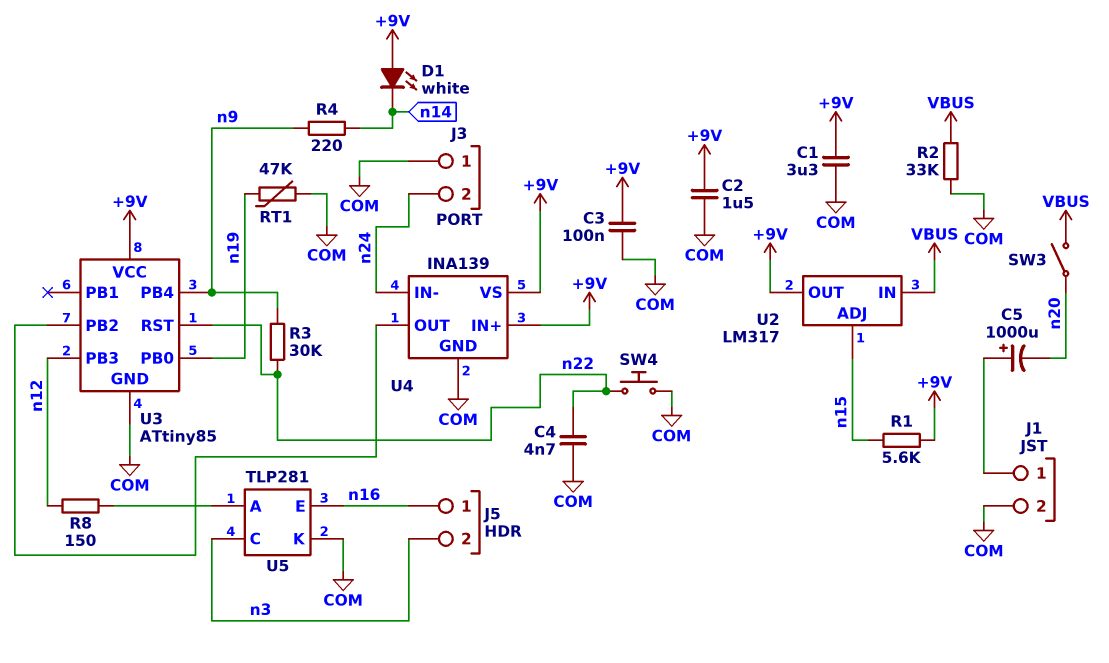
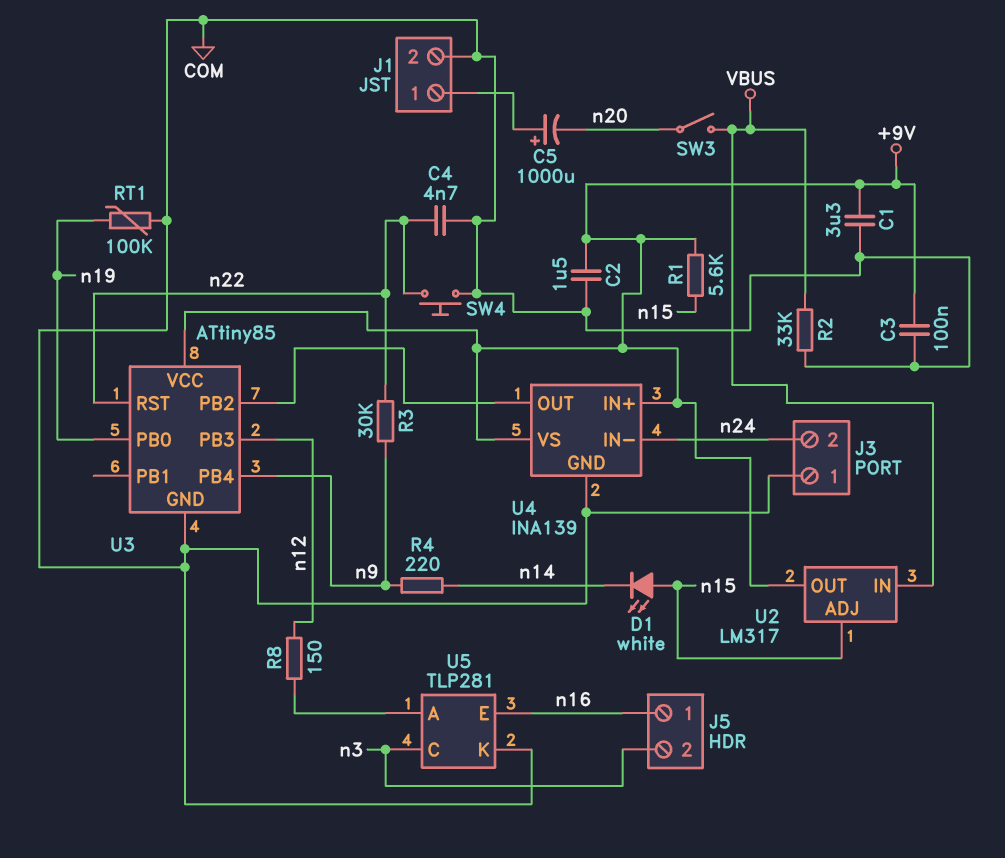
D1: LED white (A +9V, K n14) -> LED white (A n15, K n14)
RT1: 47k (COM, n19) -> 100k (COM, n19)

